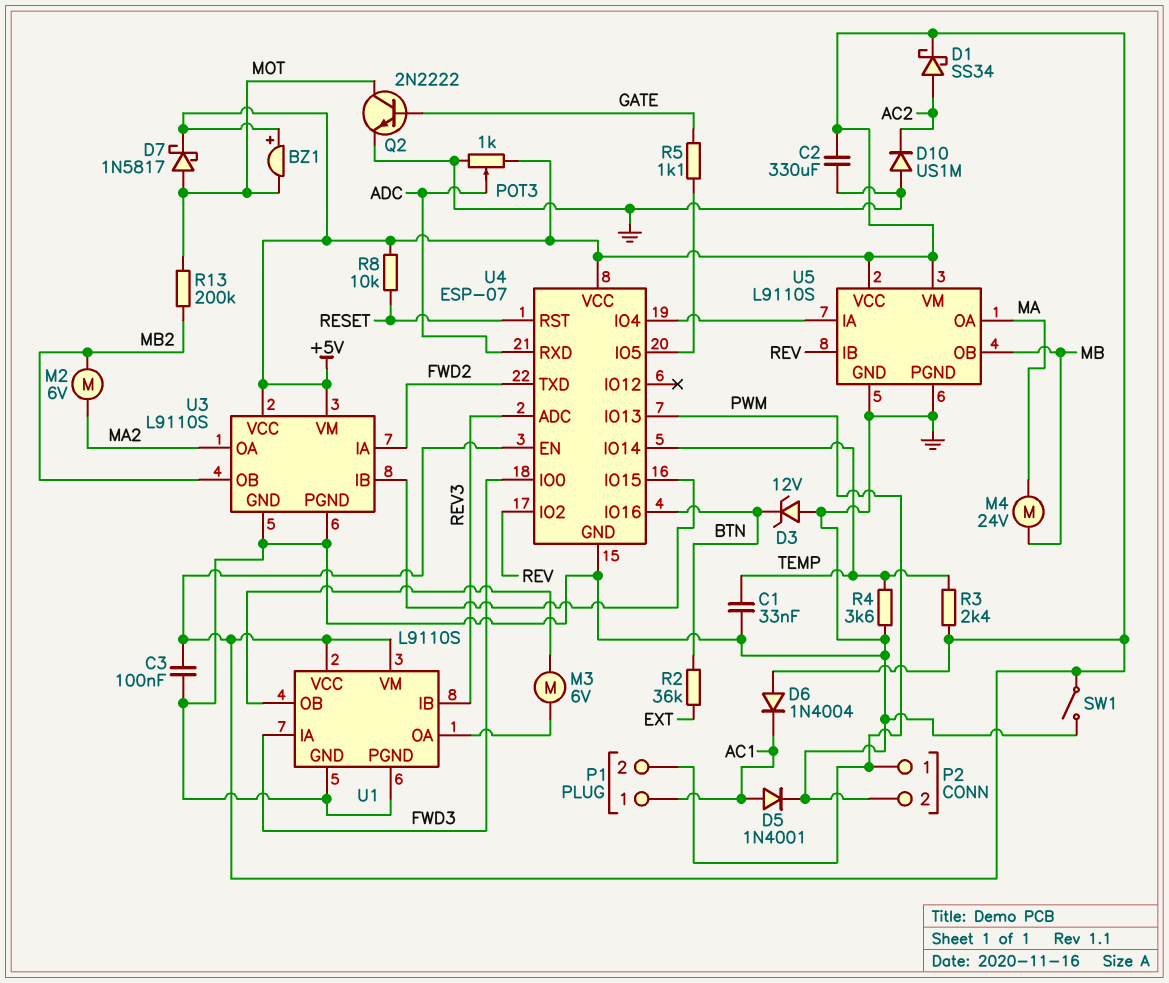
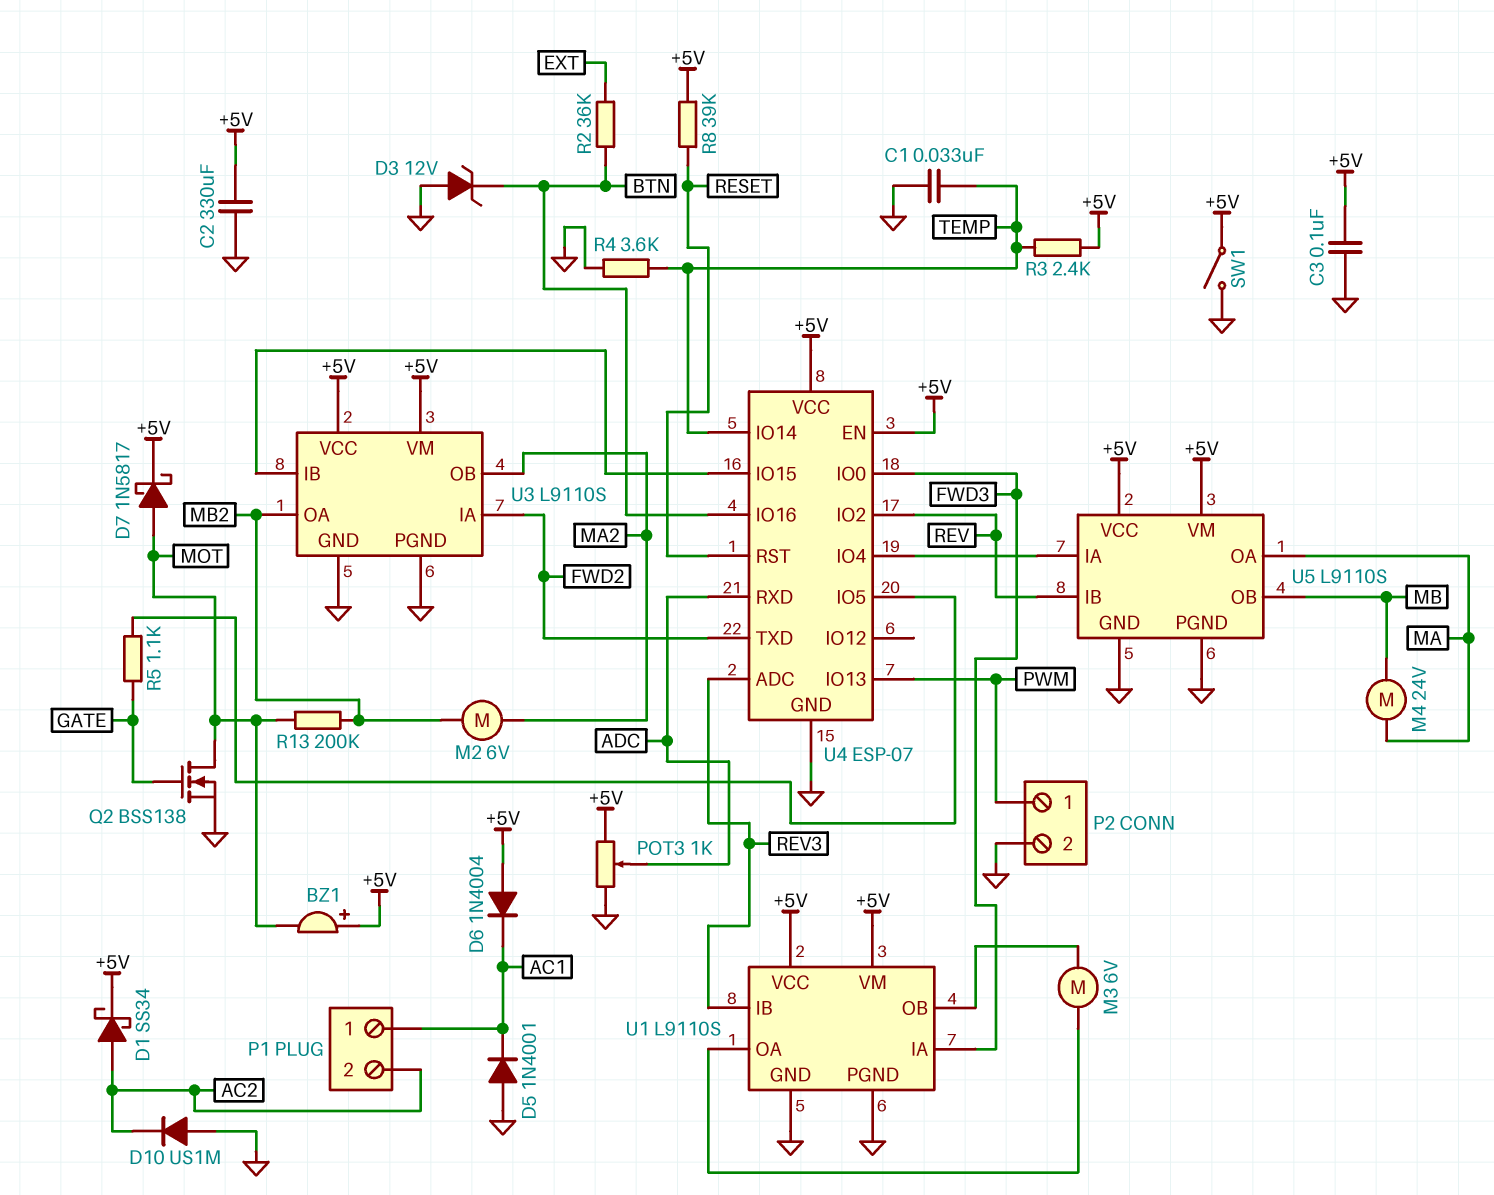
D5: diode 1N4001 (A AC1, K GND) -> diode 1N4001 (A GND, K AC1)
P1 pin 2: PWM -> AC2
Q2: NPN 2N2222 (B GATE, C MOT, E GND) -> NMOS BSS138 (G GATE, D MOT, S GND)
R8: 10k (+5V, RESET) -> 39k (+5V, RESET)
U3 pin OA: MA2 -> MB2
U3 pin OB: MB2 -> MA2

